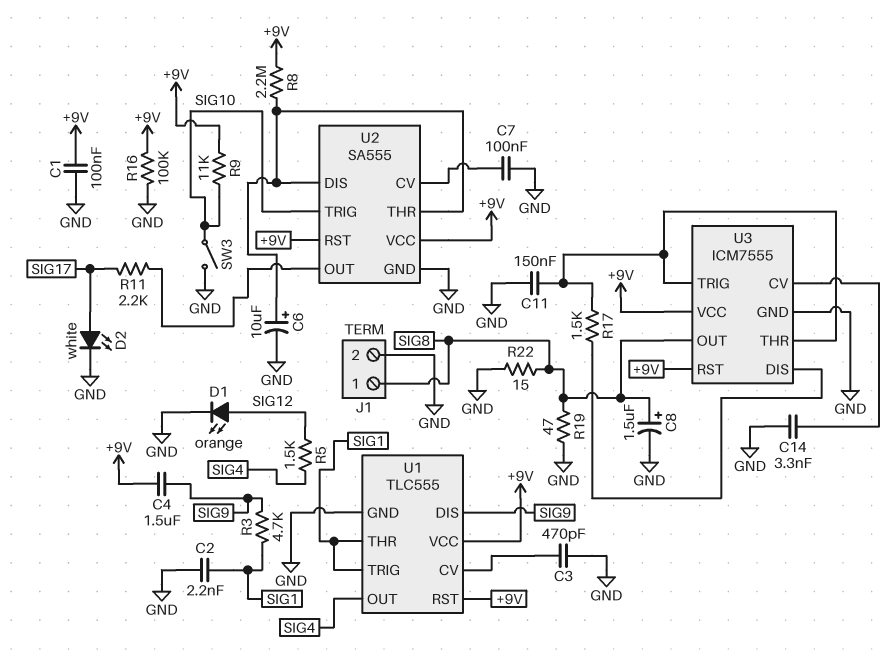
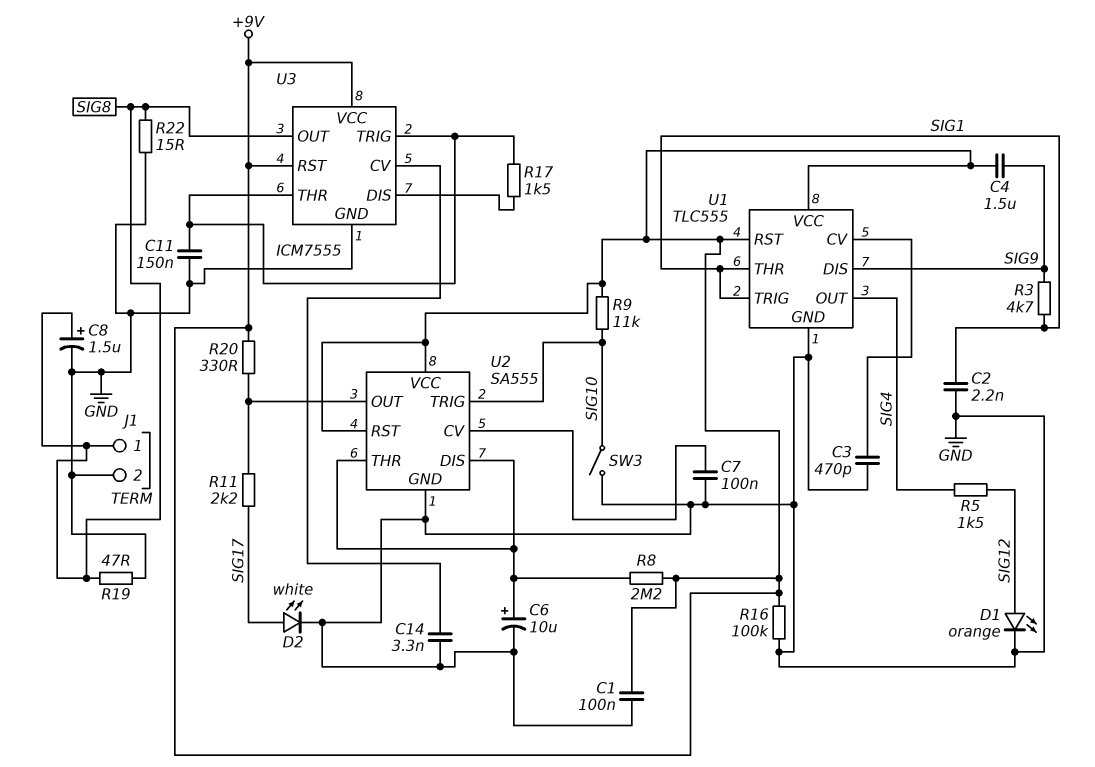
R20: none -> 330 (+9V, U2/OUT)

